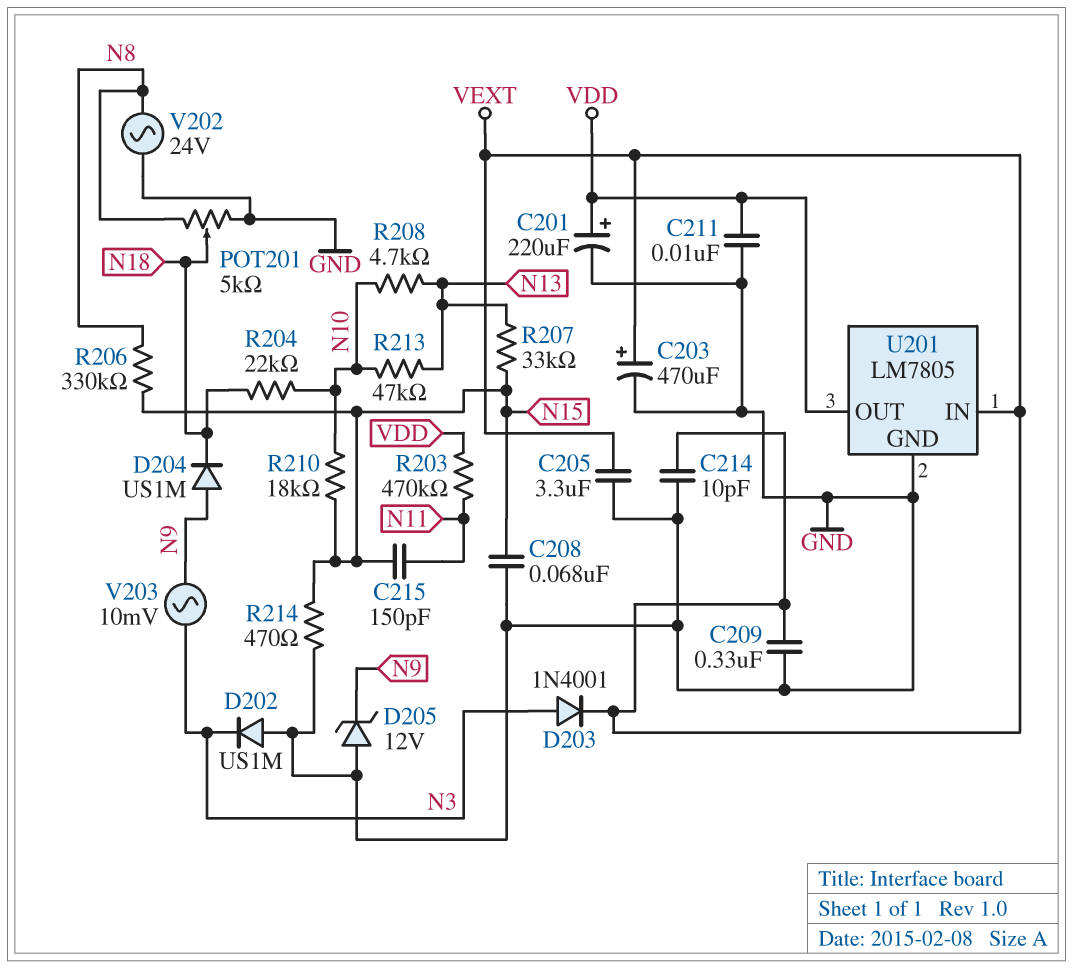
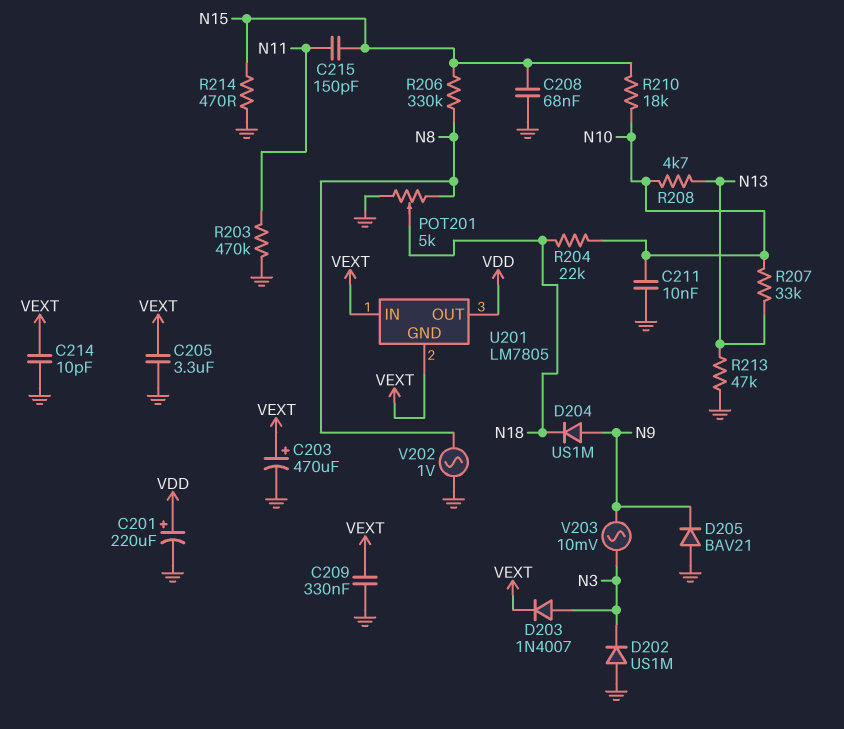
C211: 10nF (GND, VDD) -> 10nF (GND, N10)
D203: diode 1N4001 (A N3, K VEXT) -> diode 1N4007 (A N3, K VEXT)
D205: zener 12V (A GND, K N9) -> diode BAV21 (A GND, K N9)
R203: 470k (N11, VDD) -> 470k (GND, N11)
R207: 33k (N13, N15) -> 33k (N10, N13)
R213: 47k (N10, N13) -> 47k (GND, N13)
U201 pin GND: GND -> VEXT
V202: AC 24V (GND, N8) -> AC 1V (GND, N8)

